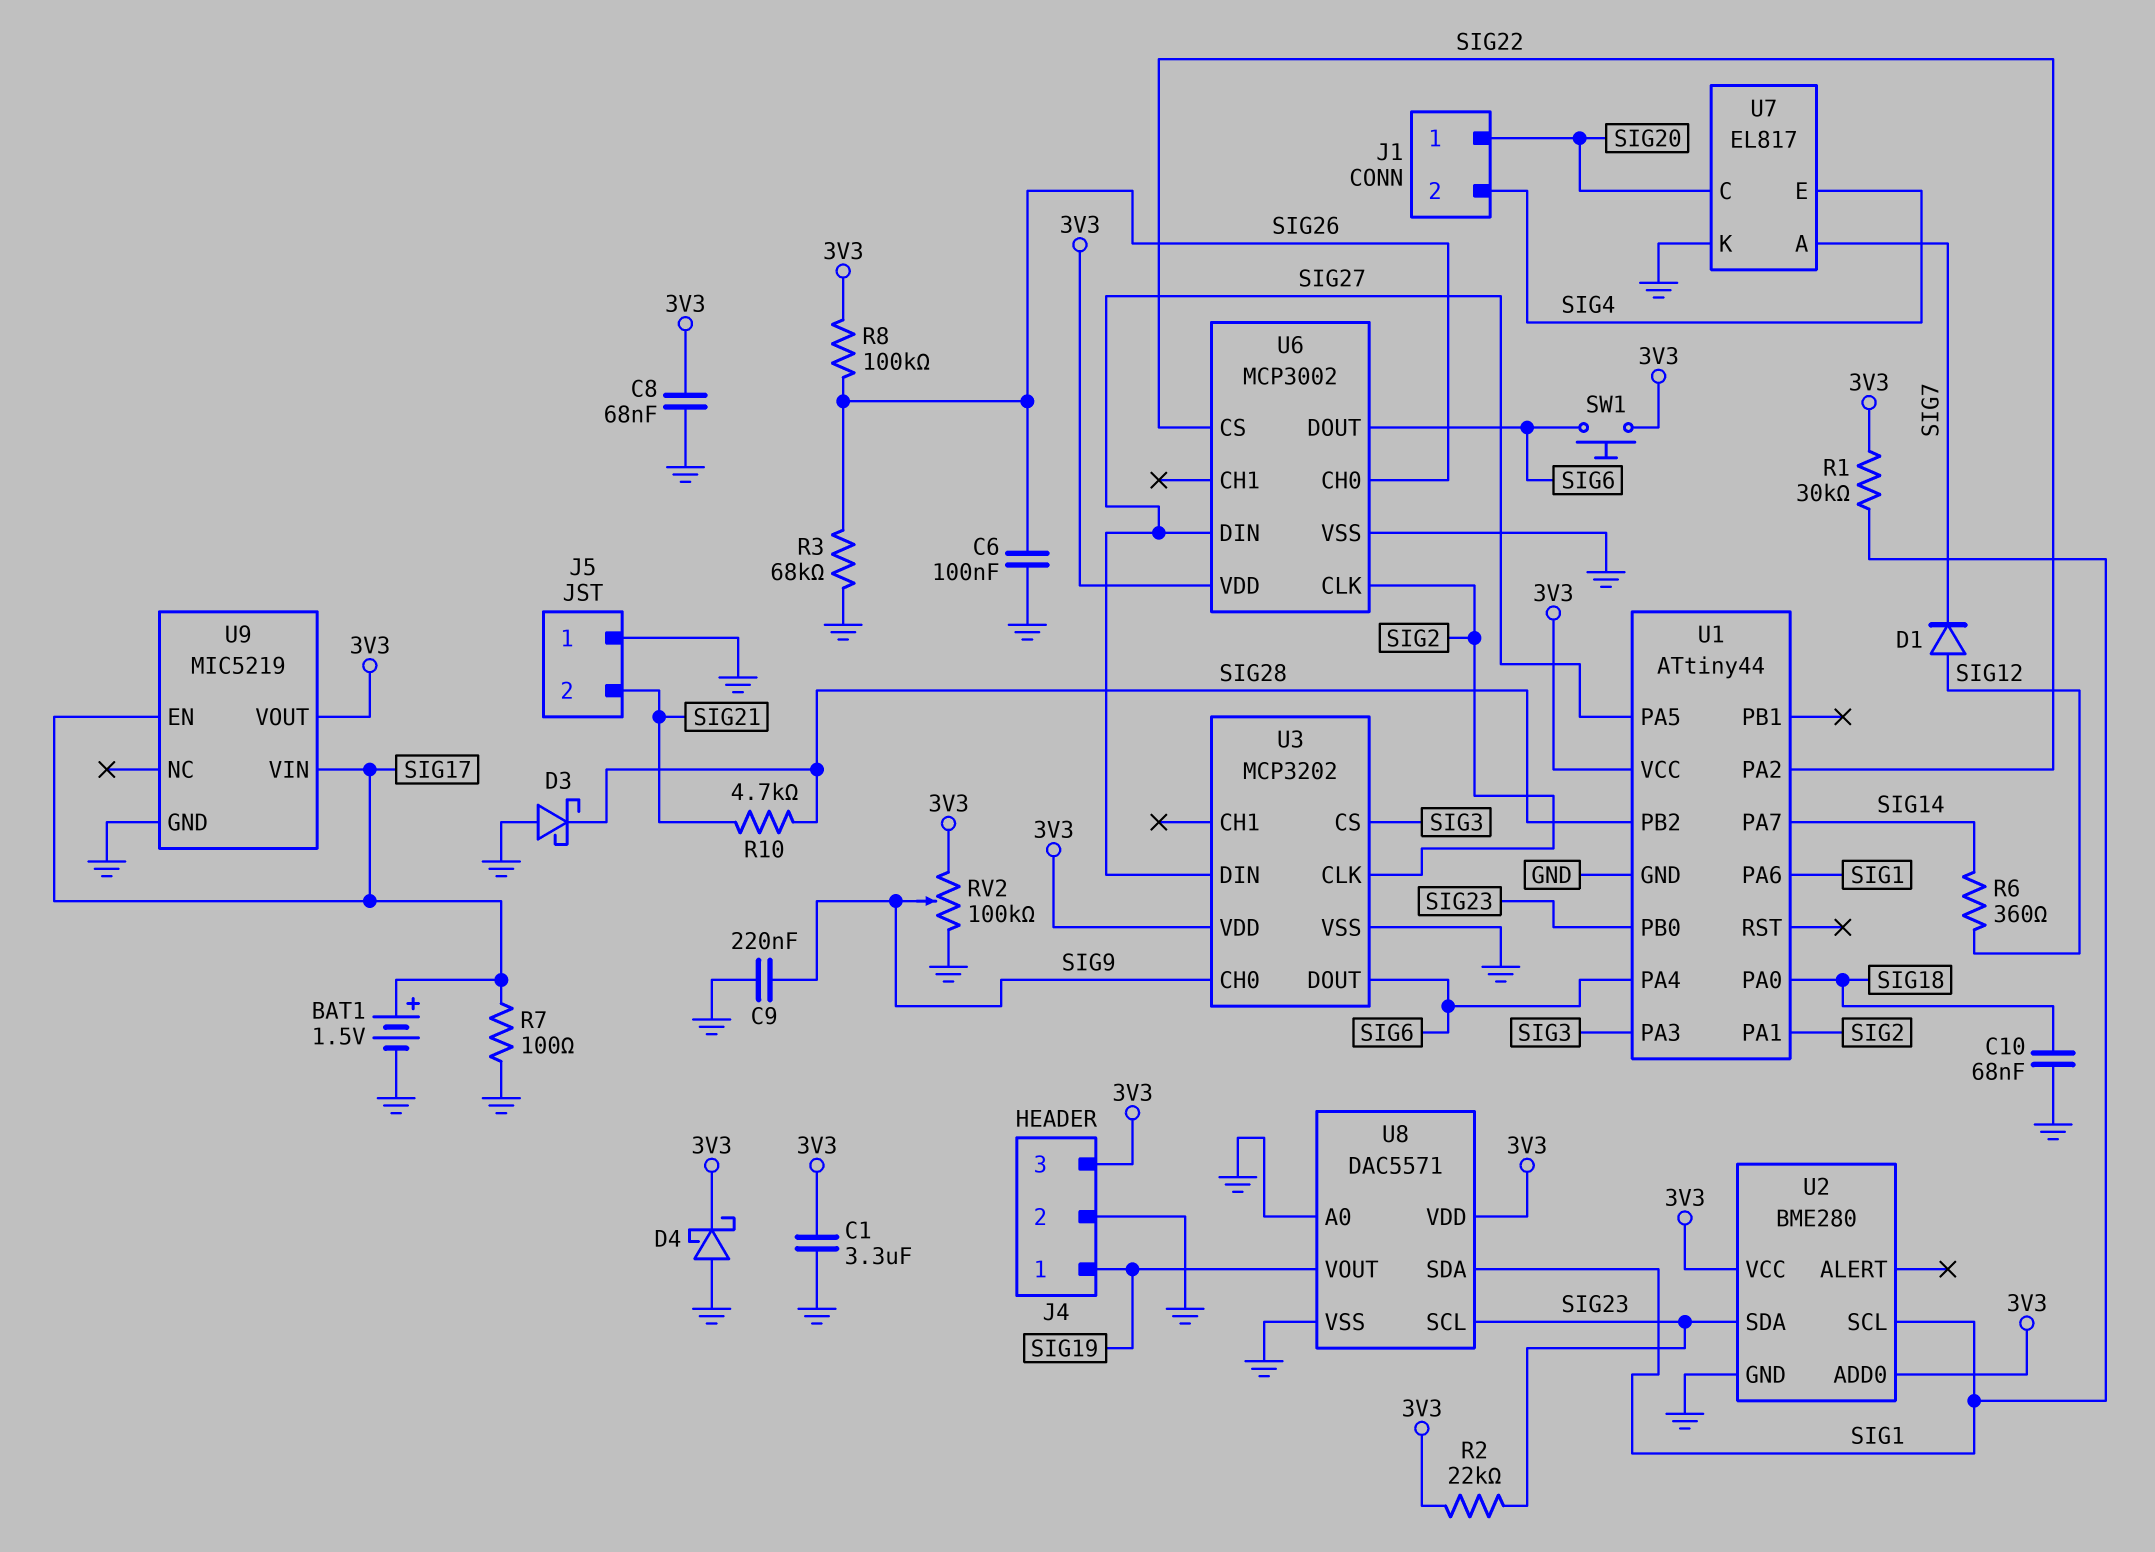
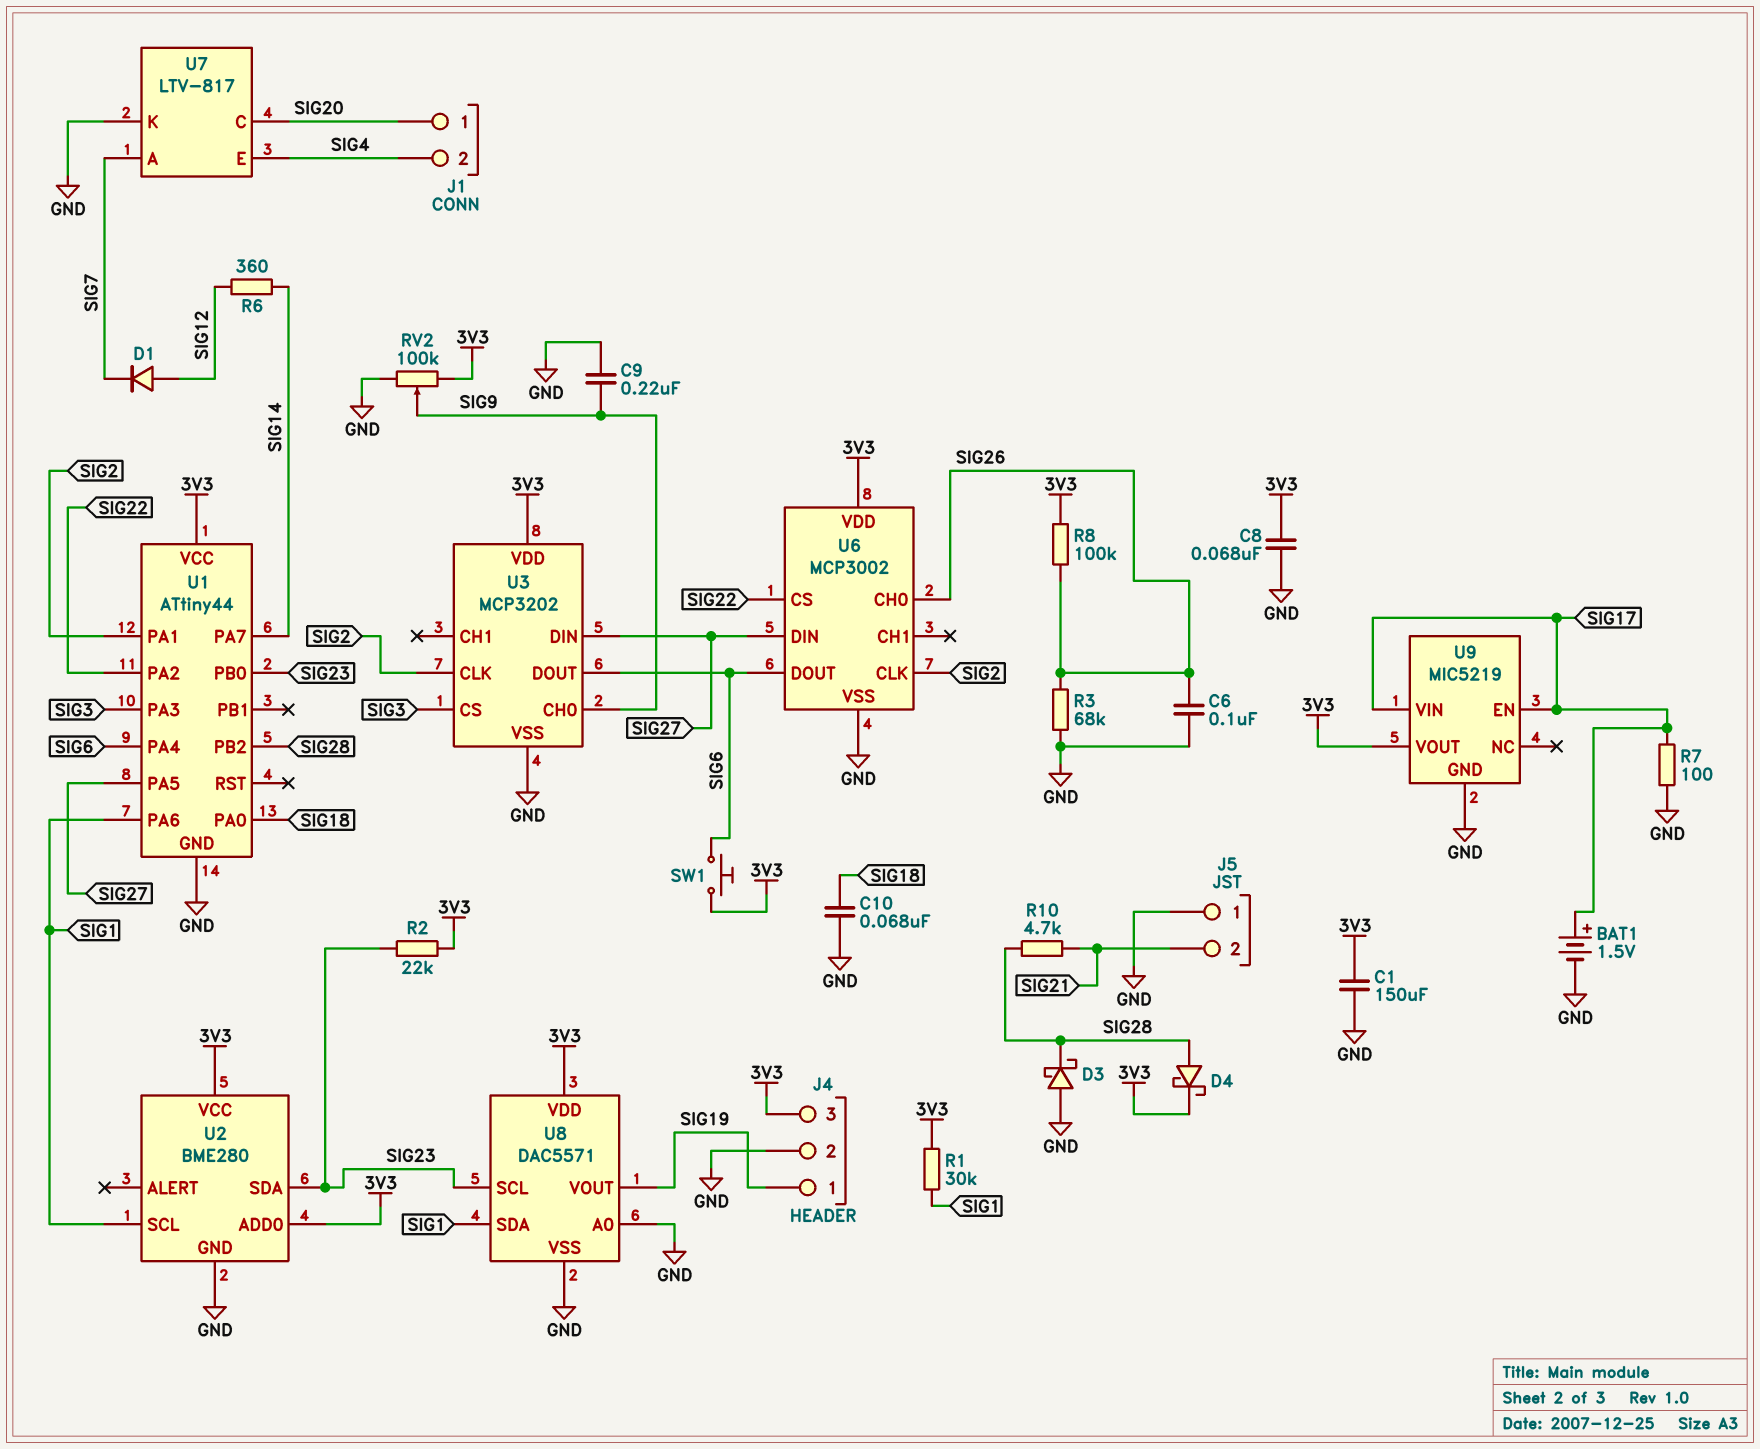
C1: 3.3uF (3V3, GND) -> 150uF (3V3, GND)
D4: schottky (A GND, K 3V3) -> schottky (A SIG28, K 3V3)
U7: EL817 -> LTV-817

